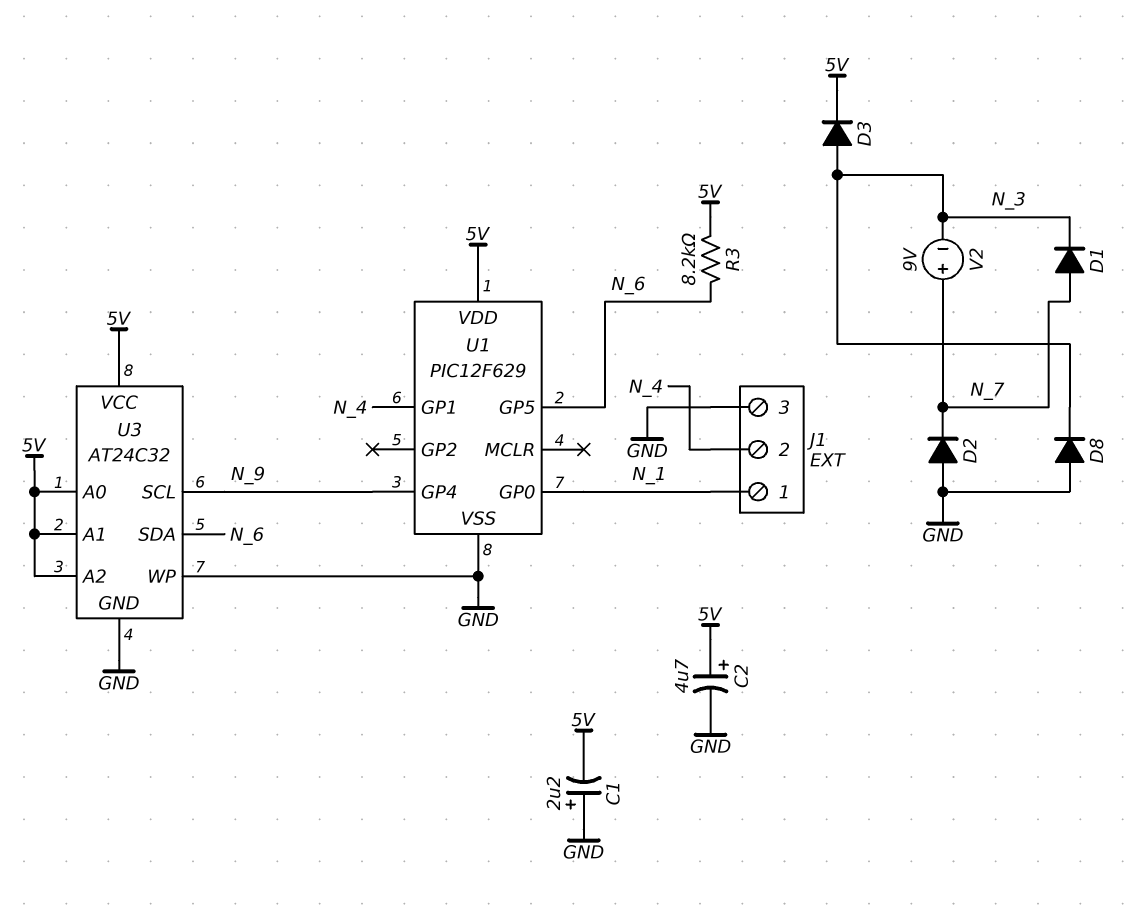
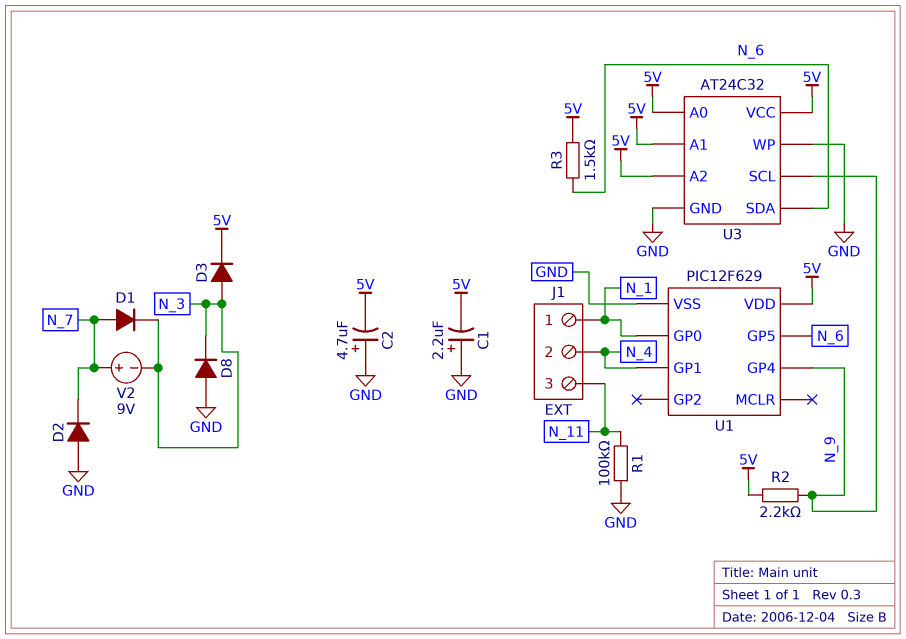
C2: 4.7uF (plus 5V, minus GND) -> 4.7uF (plus GND, minus 5V)
J1 pin 3: GND -> N_11
R1: none -> 100k (GND, N_11)
R2: none -> 2.2k (5V, N_9)
R3: 8.2k (5V, N_6) -> 1.5k (5V, N_6)

